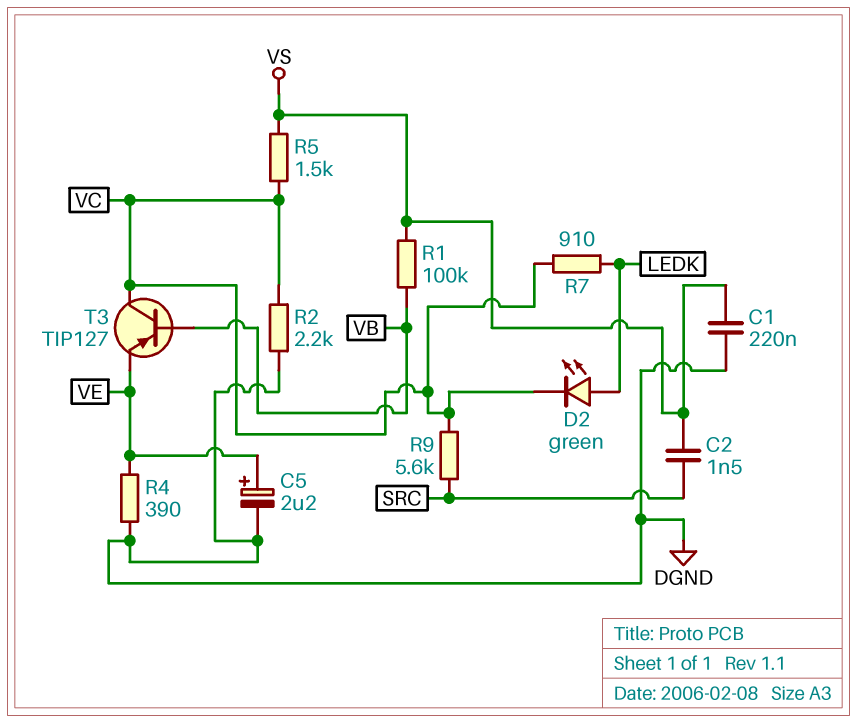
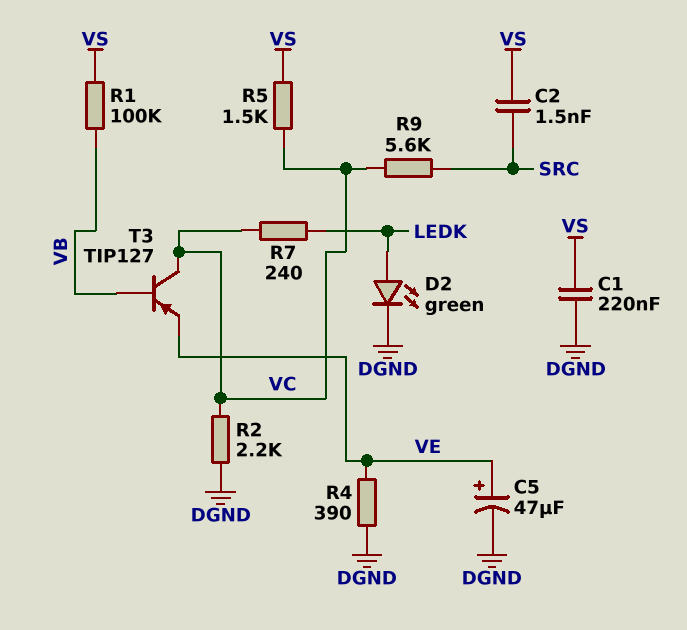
C5: 2.2uF (plus VE, minus DGND) -> 47uF (plus VE, minus DGND)
D2: LED green (A LEDK, K VC) -> LED green (A LEDK, K DGND)
R7: 910 (LEDK, VC) -> 240 (LEDK, VC)

